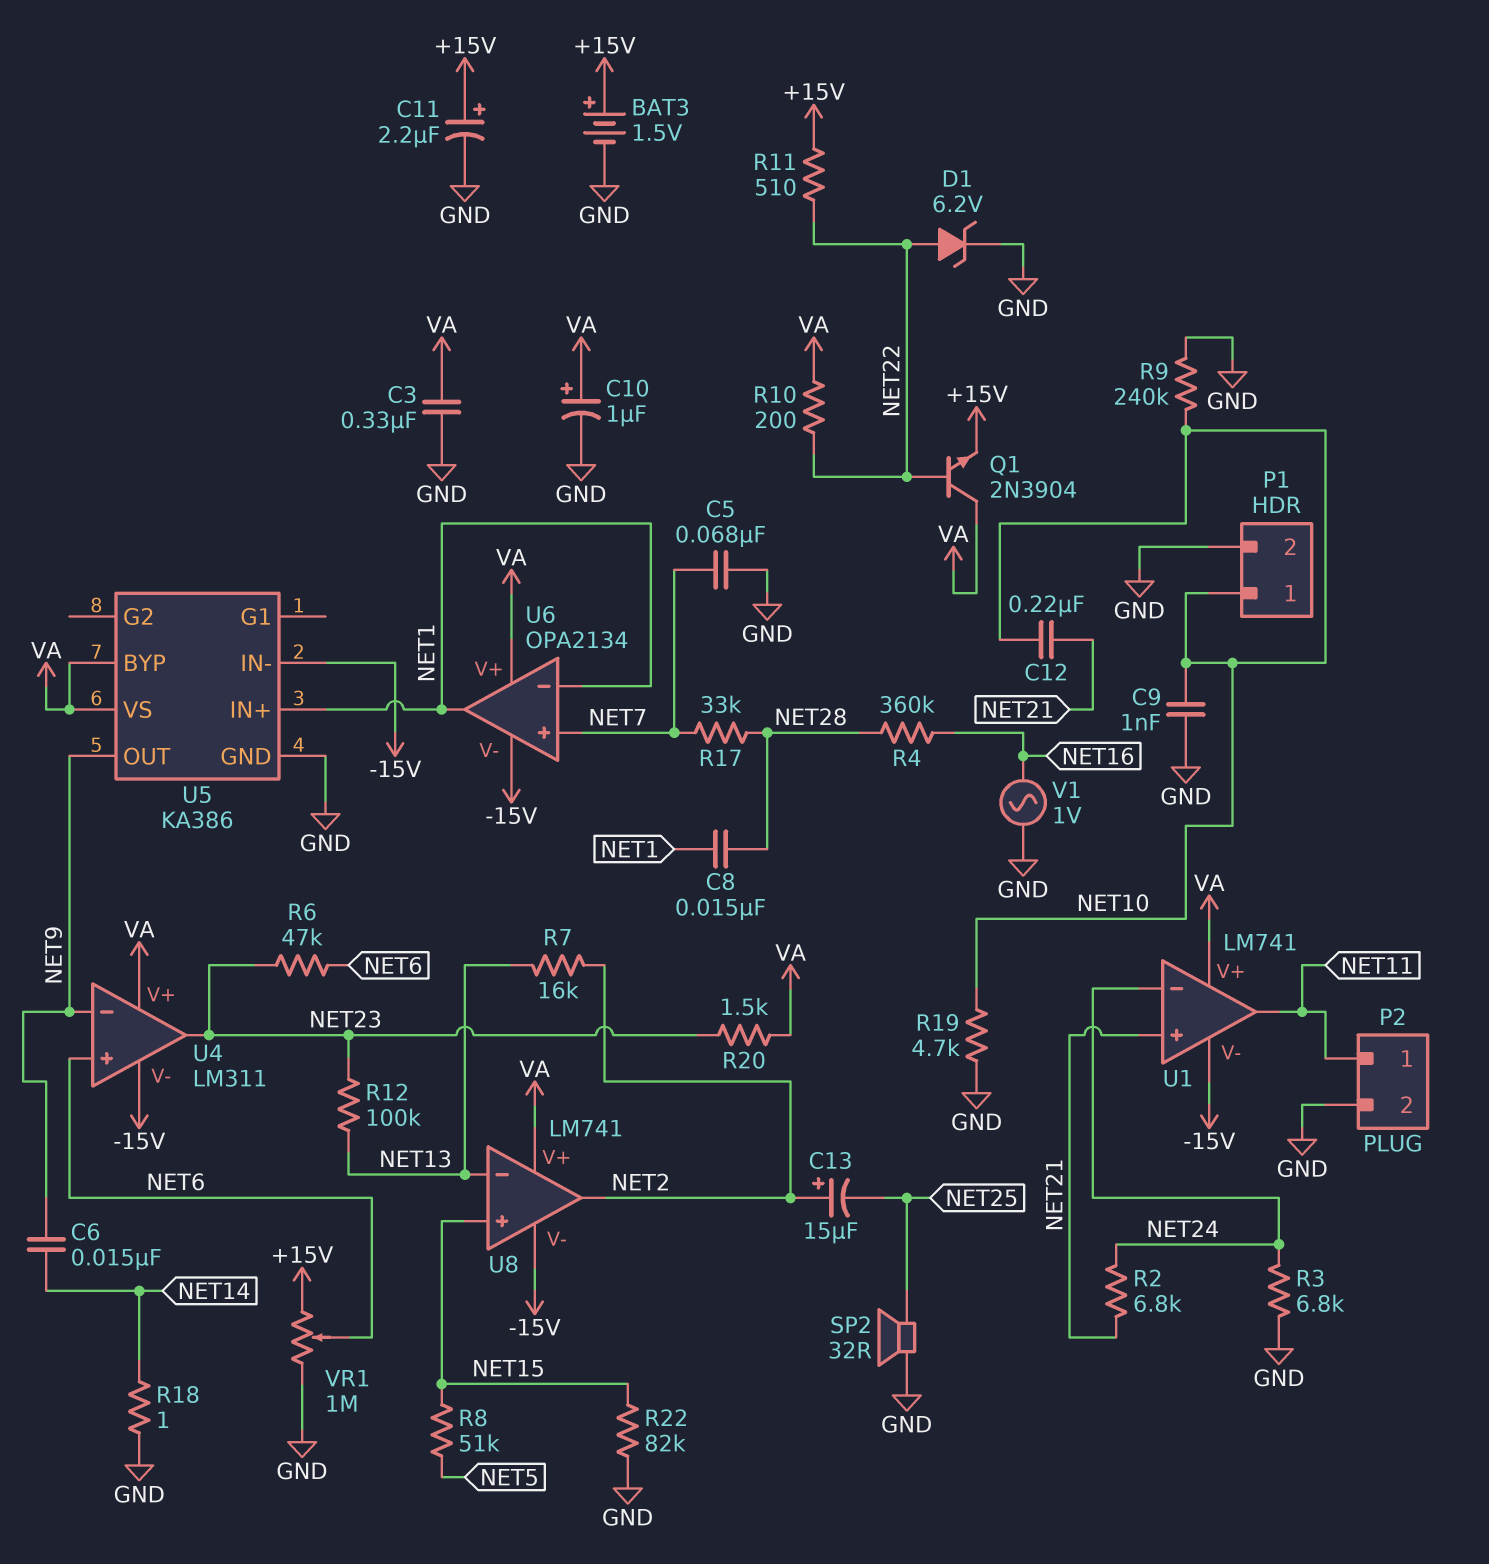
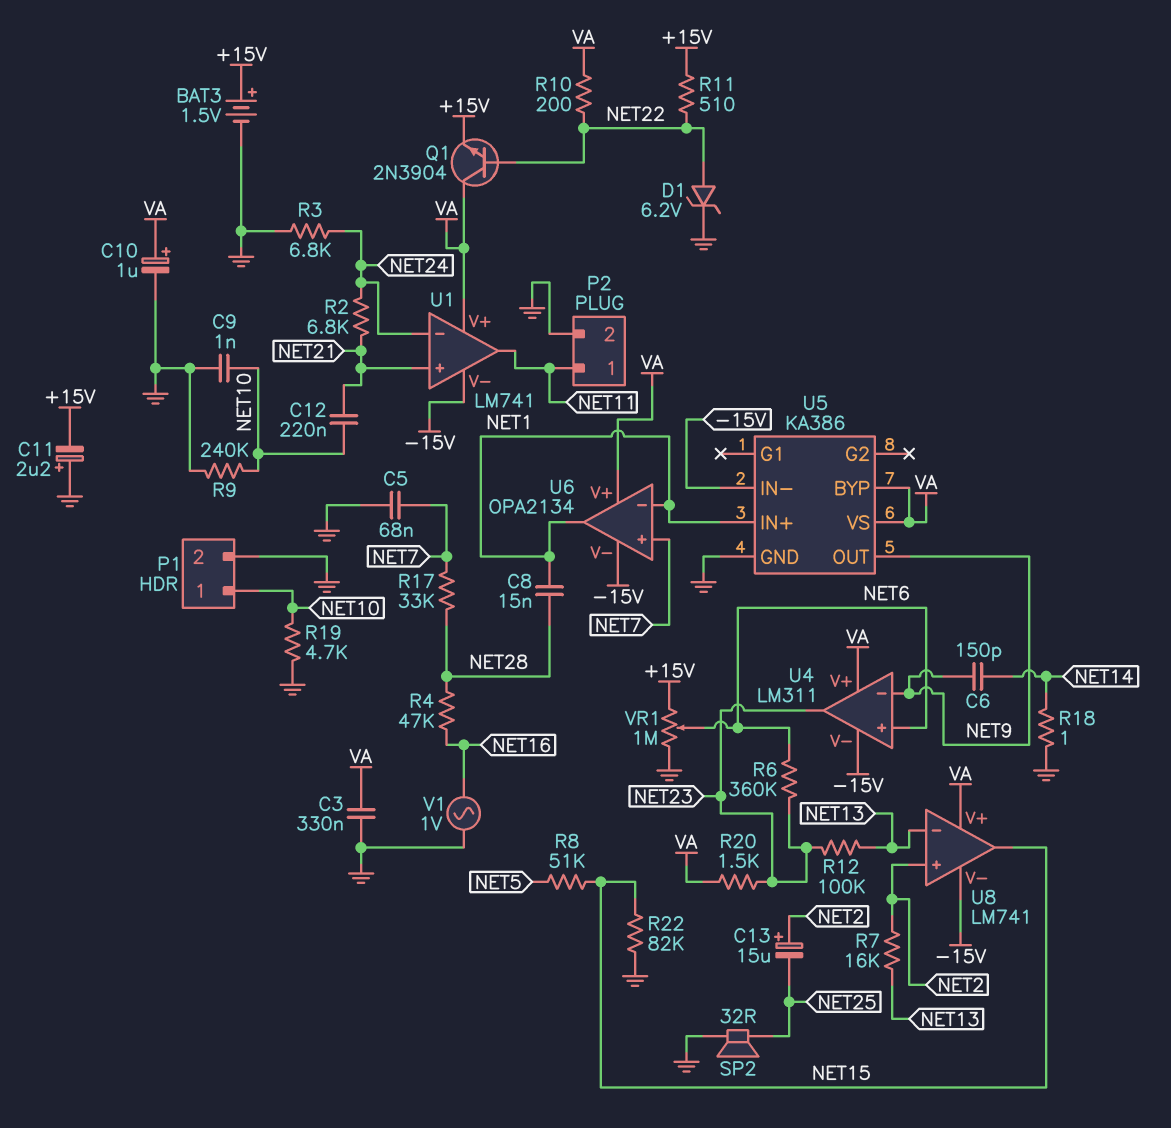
C6: 15nF (NET9, NET14) -> 150pF (NET9, NET14)
C11: 2.2uF (plus +15V, minus GND) -> 2.2uF (plus GND, minus +15V)
R4: 360k (NET16, NET28) -> 47k (NET16, NET28)
R6: 47k (NET6, NET23) -> 360k (NET6, NET23)
U8 pin in+: NET15 -> NET2
U8 pin out: NET2 -> NET15

